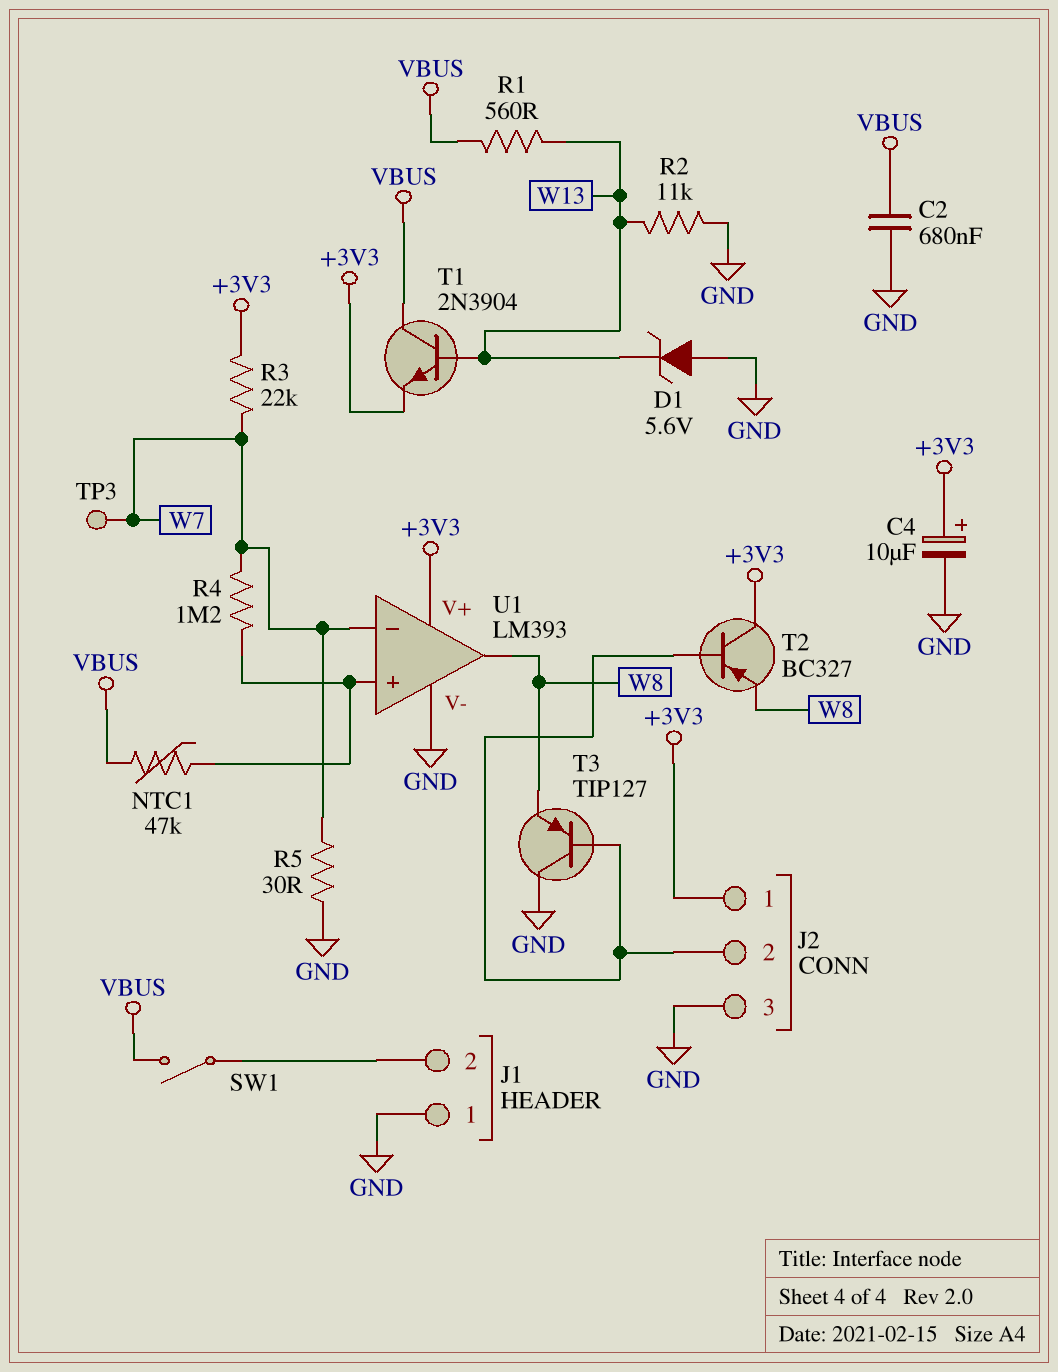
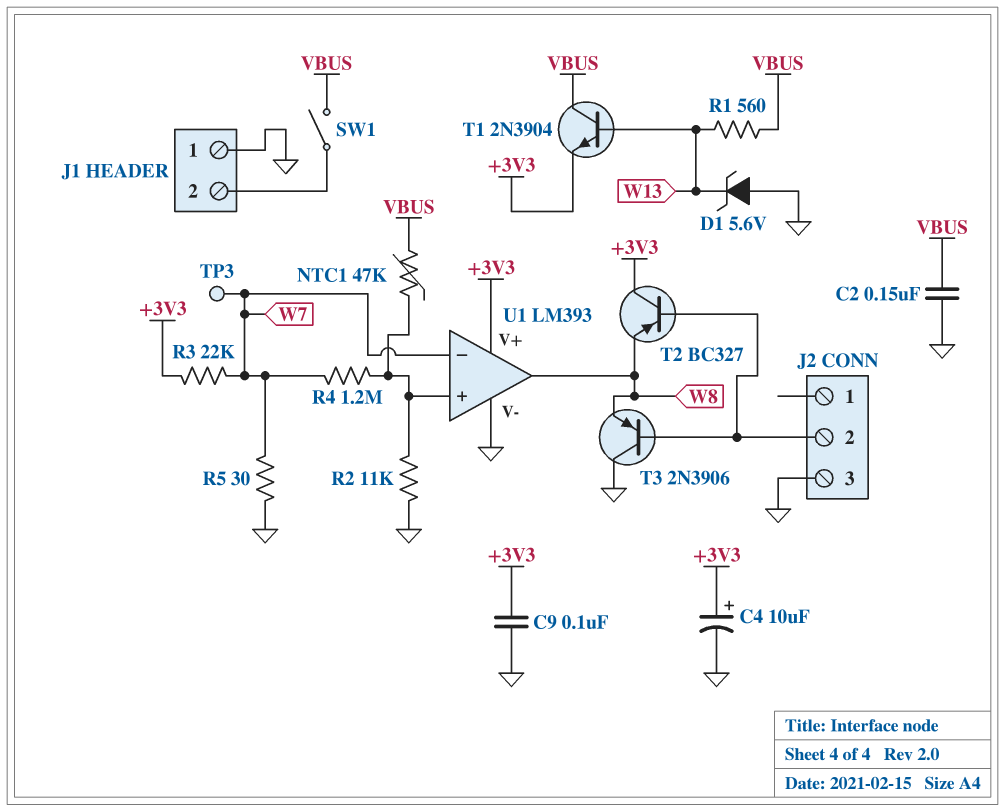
C2: 680nF (GND, VBUS) -> 150nF (GND, VBUS)
C9: none -> 100nF (+3V3, GND)
J2 pin 1: +3V3 -> none
R2: 11k (GND, W13) -> 11k (GND, U1/in+)
T3: PNP TIP127 (B J2/2, C GND, E W8) -> PNP 2N3906 (B J2/2, C GND, E W8)

